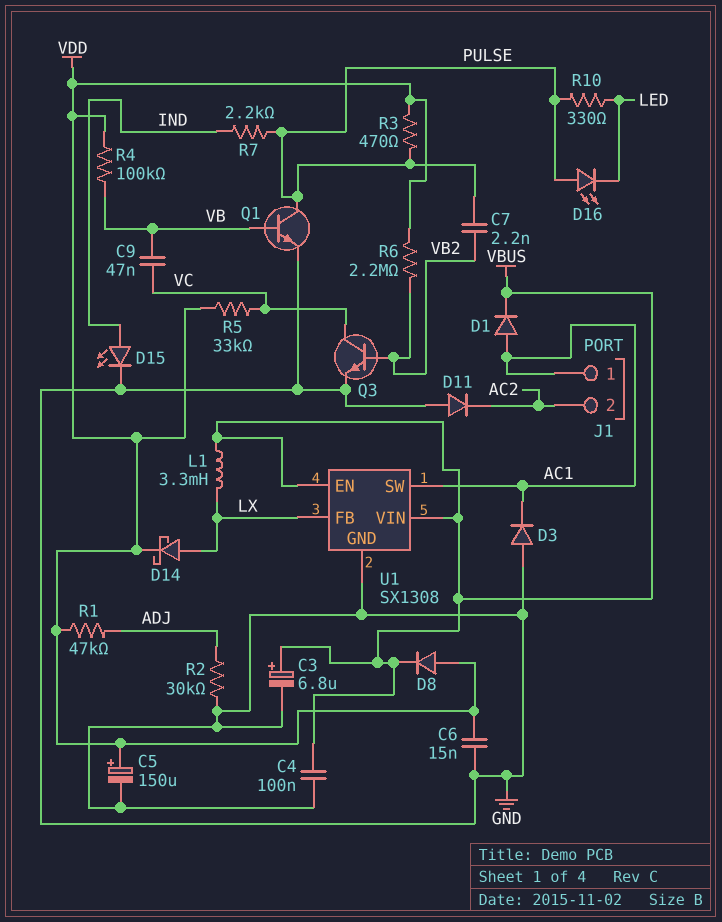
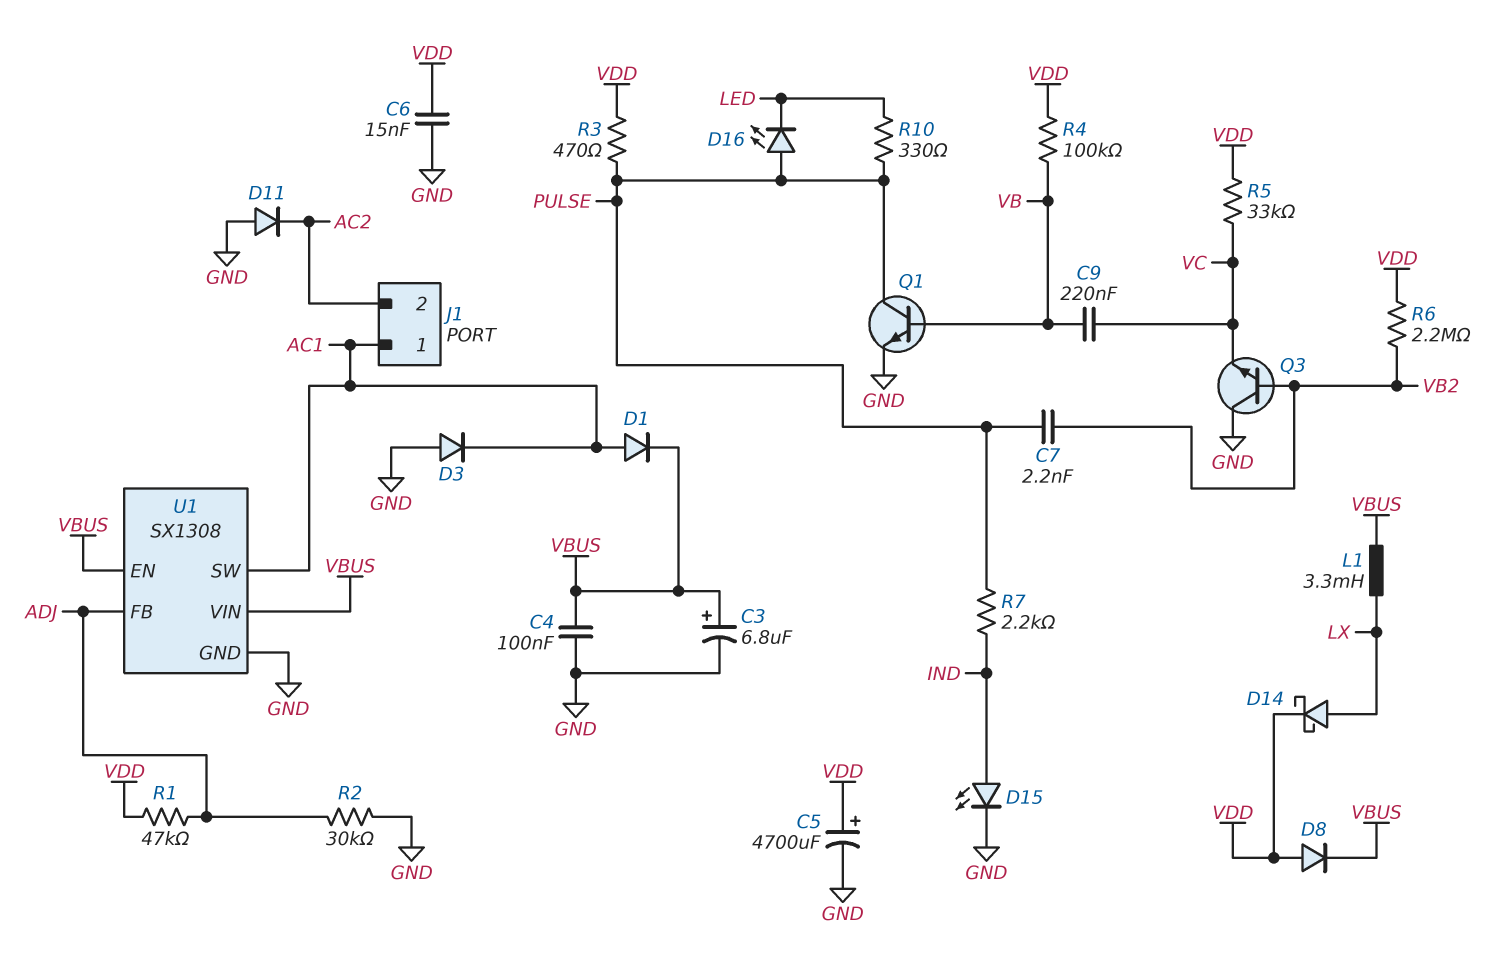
C5: 150uF (plus VDD, minus GND) -> 4700uF (plus VDD, minus GND)
C9: 47nF (VB, VC) -> 220nF (VB, VC)
Q3: NPN (B VB2, C VC, E GND) -> NPN (B VB2, C GND, E VC)
U1 pin FB: LX -> ADJ

